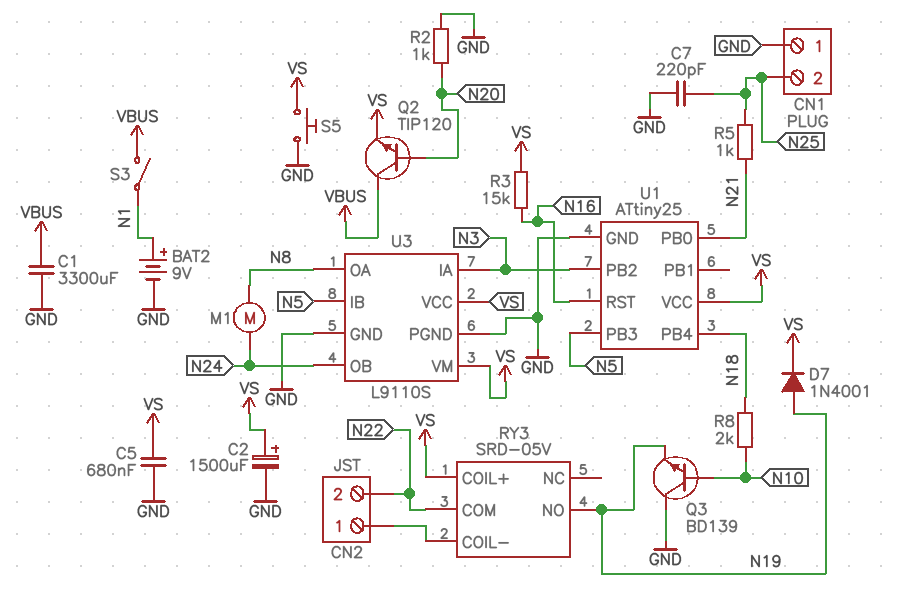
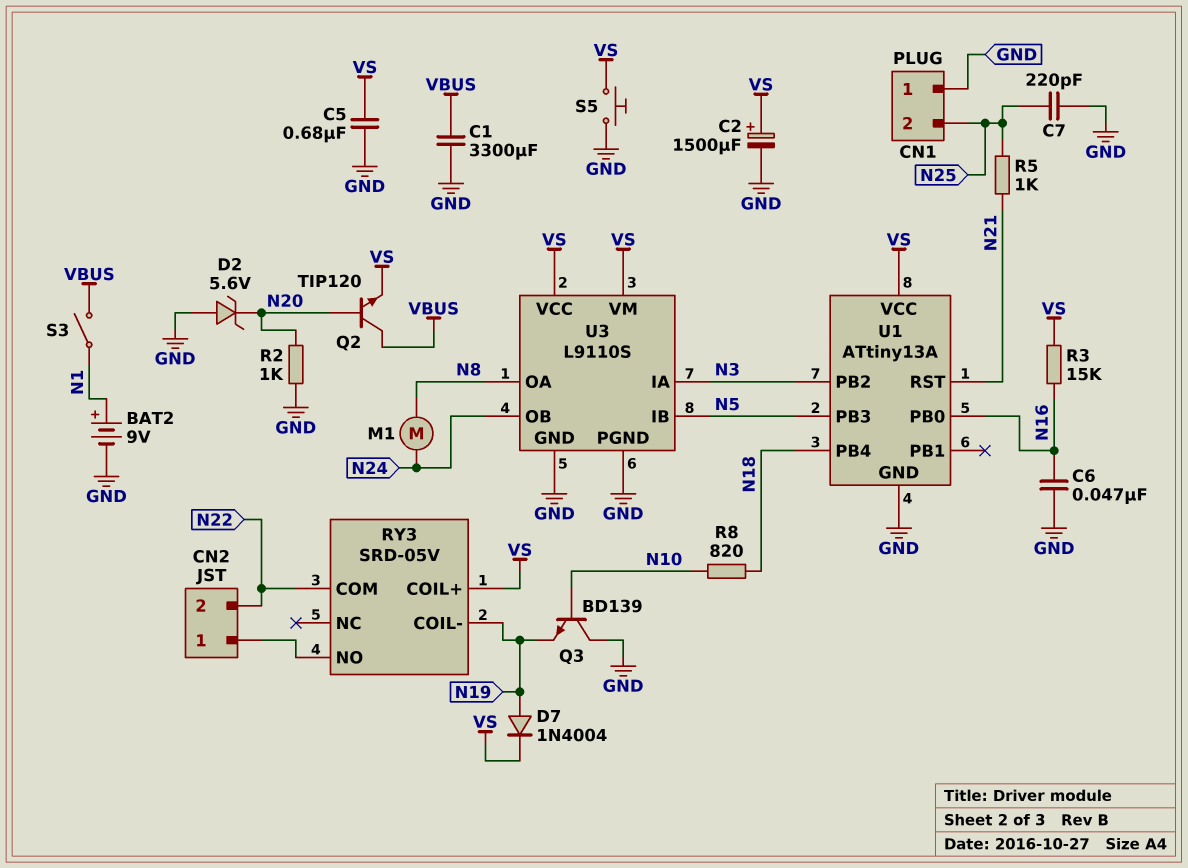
C6: none -> 47nF (GND, N16)
D2: none -> zener 5.6V (A GND, K N20)
D7: diode 1N4001 (A N19, K VS) -> diode 1N4004 (A N19, K VS)
R8: 2k (N10, N18) -> 820 (N10, N18)
RY3 pin COIL-: CN2/1 -> N19
RY3 pin NO: N19 -> CN2/1
U1: ATtiny25 -> ATtiny13A
U1 pin PB0: N21 -> N16
U1 pin RST: N16 -> N21

